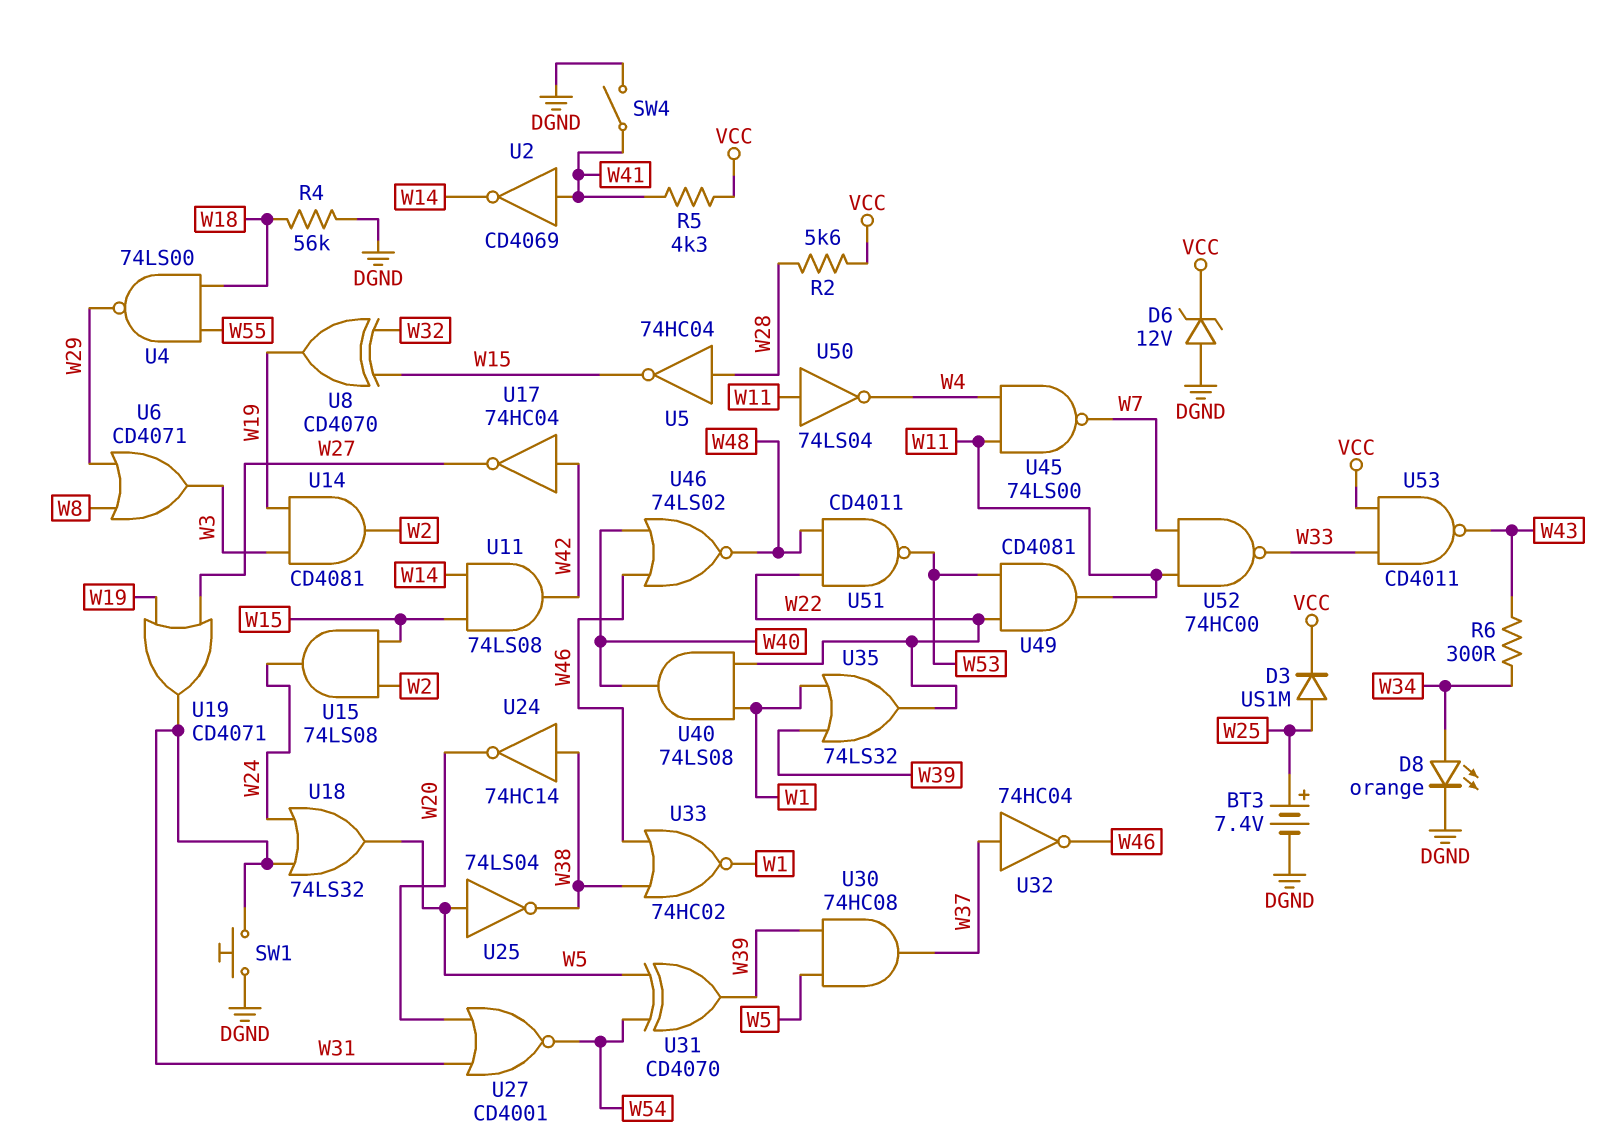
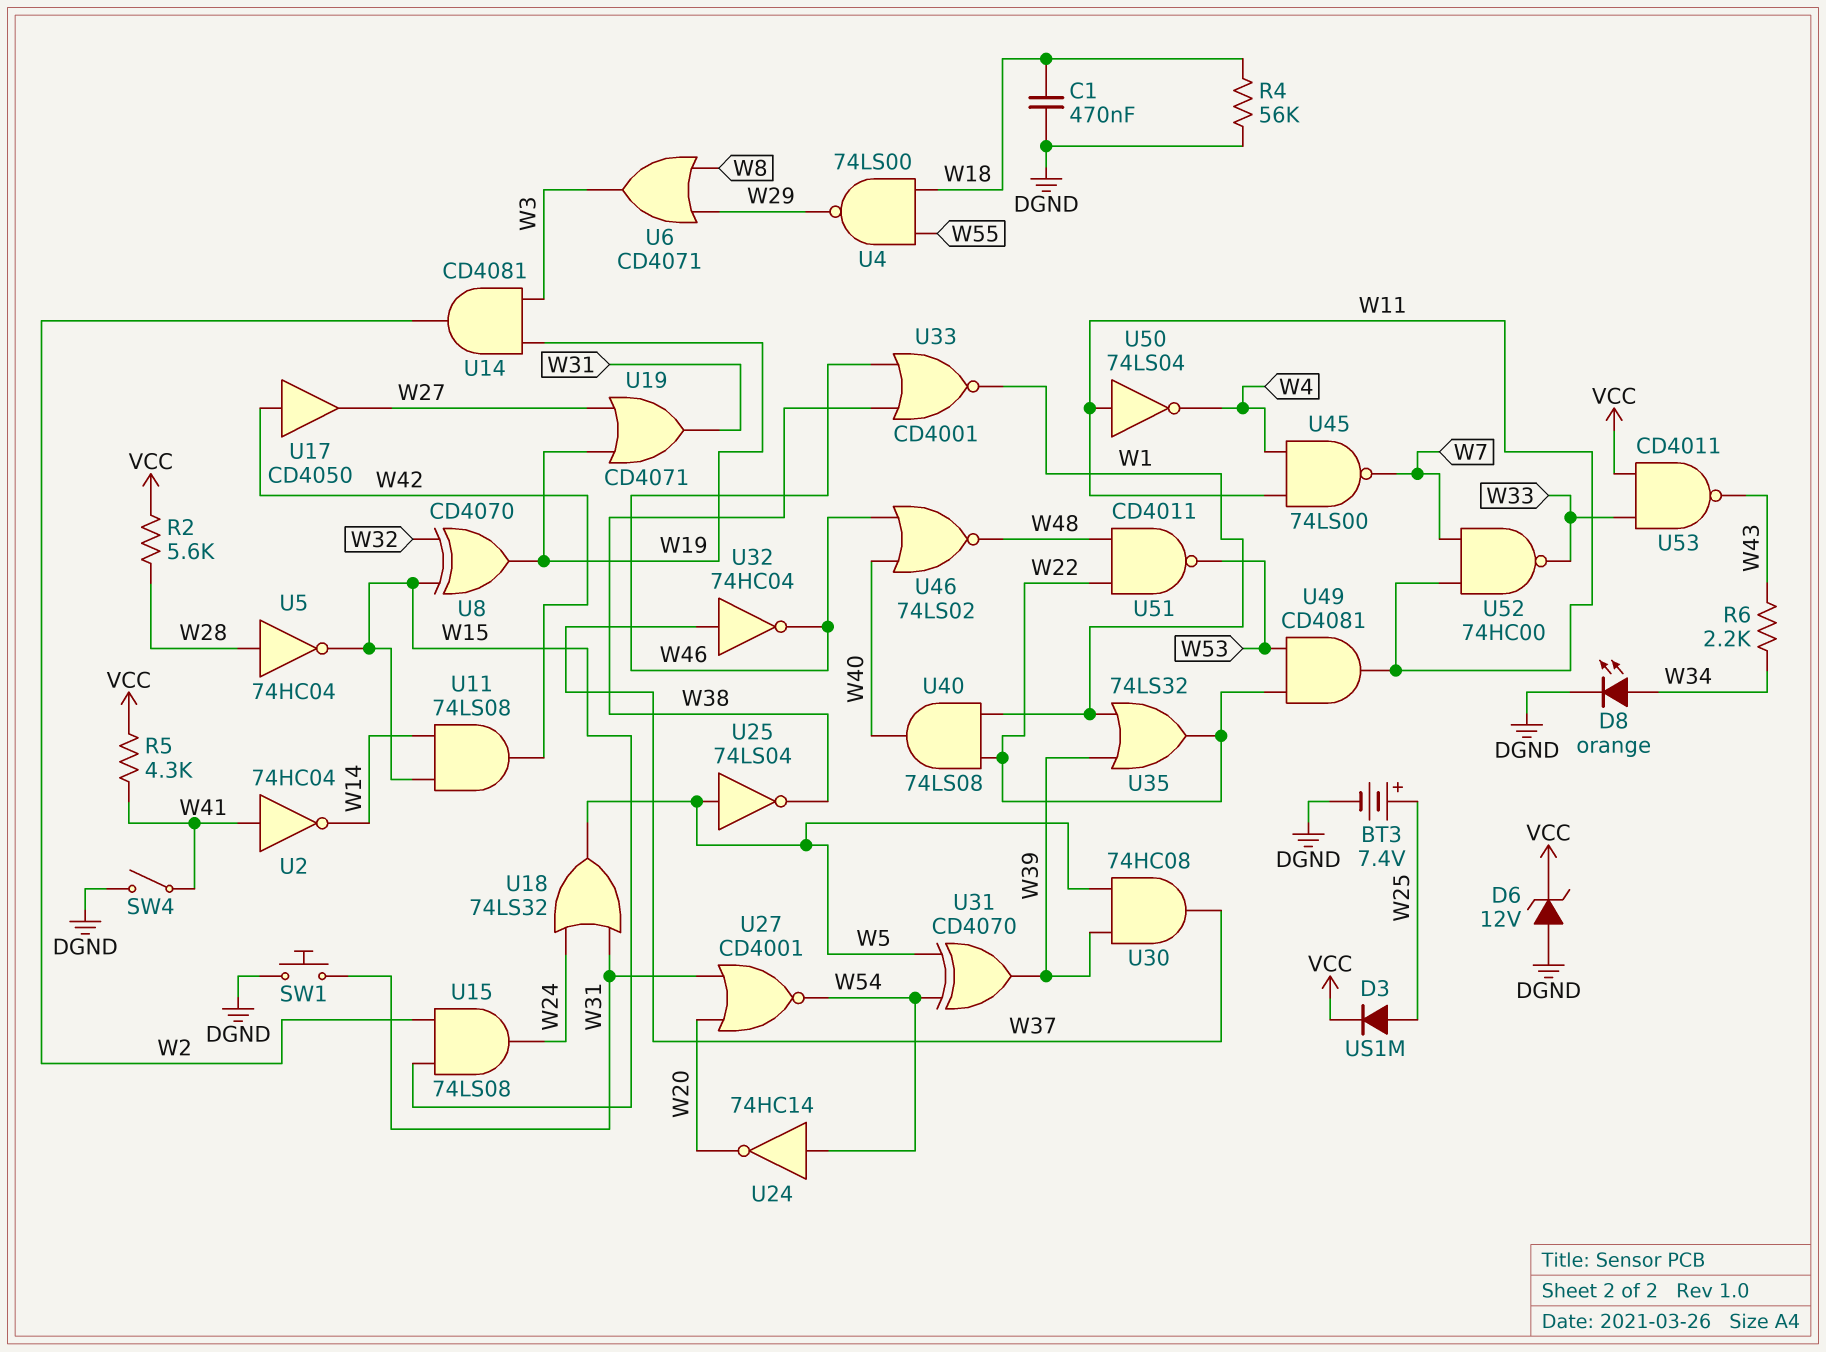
C1: none -> 470nF (DGND, W18)
R6: 300 (W34, W43) -> 2.2k (W34, W43)
U2: NOT CD4069 (in W41, out W14) -> NOT 74HC04 (in W41, out W14)
U17: NOT 74HC04 (in W42, out W27) -> buffer CD4050 (in W42, out W27)
U24: NOT 74HC14 (in W38, out W20) -> NOT 74HC14 (in W54, out W20)
U33: NOR 74HC02 (in W38, in W46, out W1) -> NOR CD4001 (in W38, in W46, out W1)

